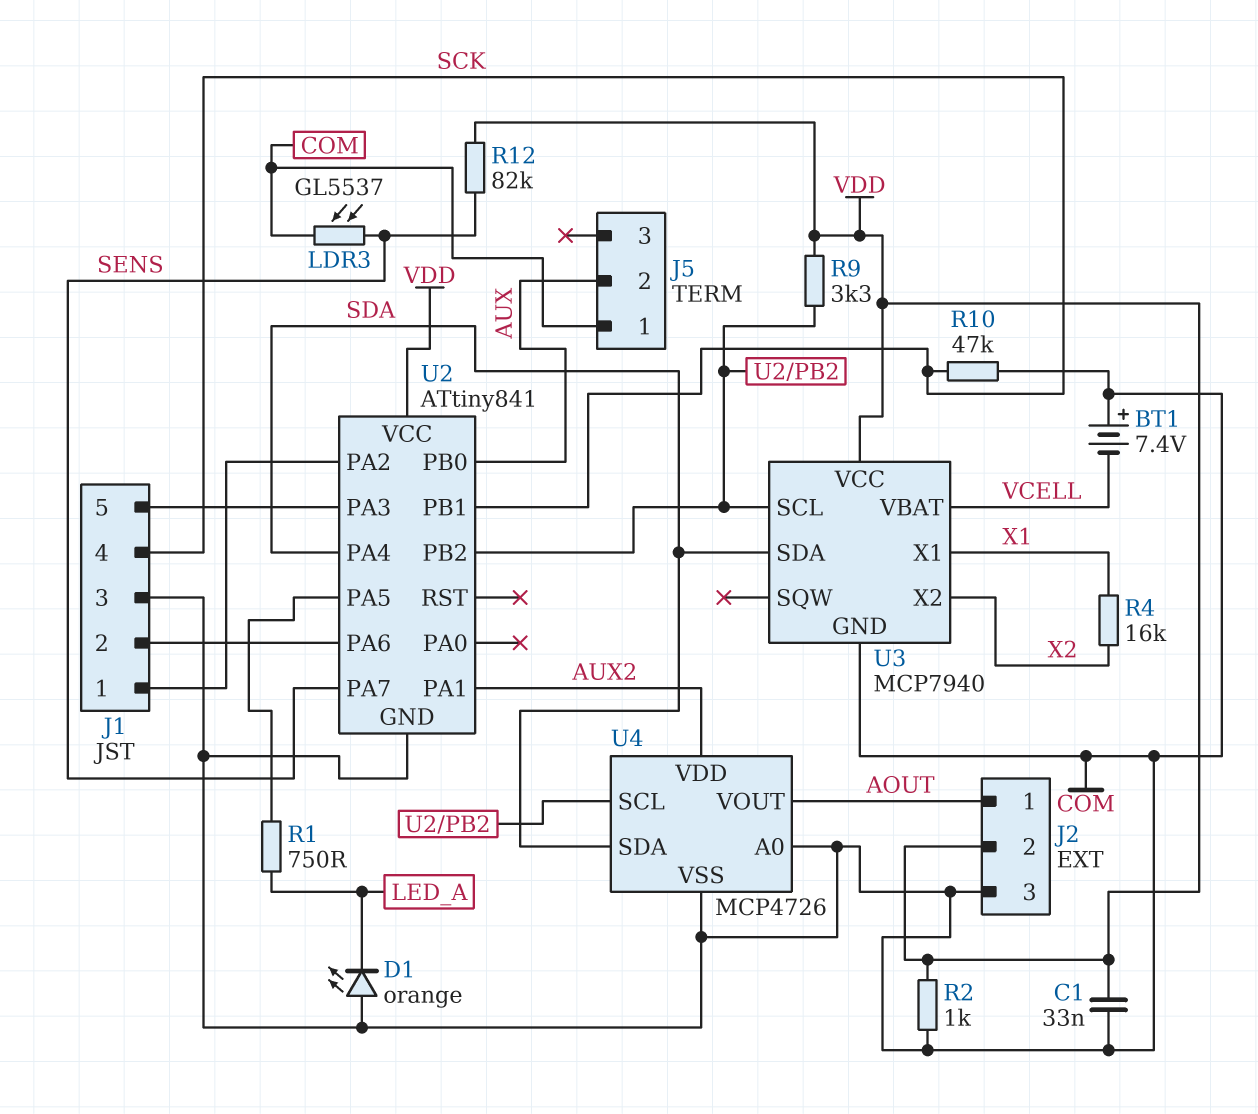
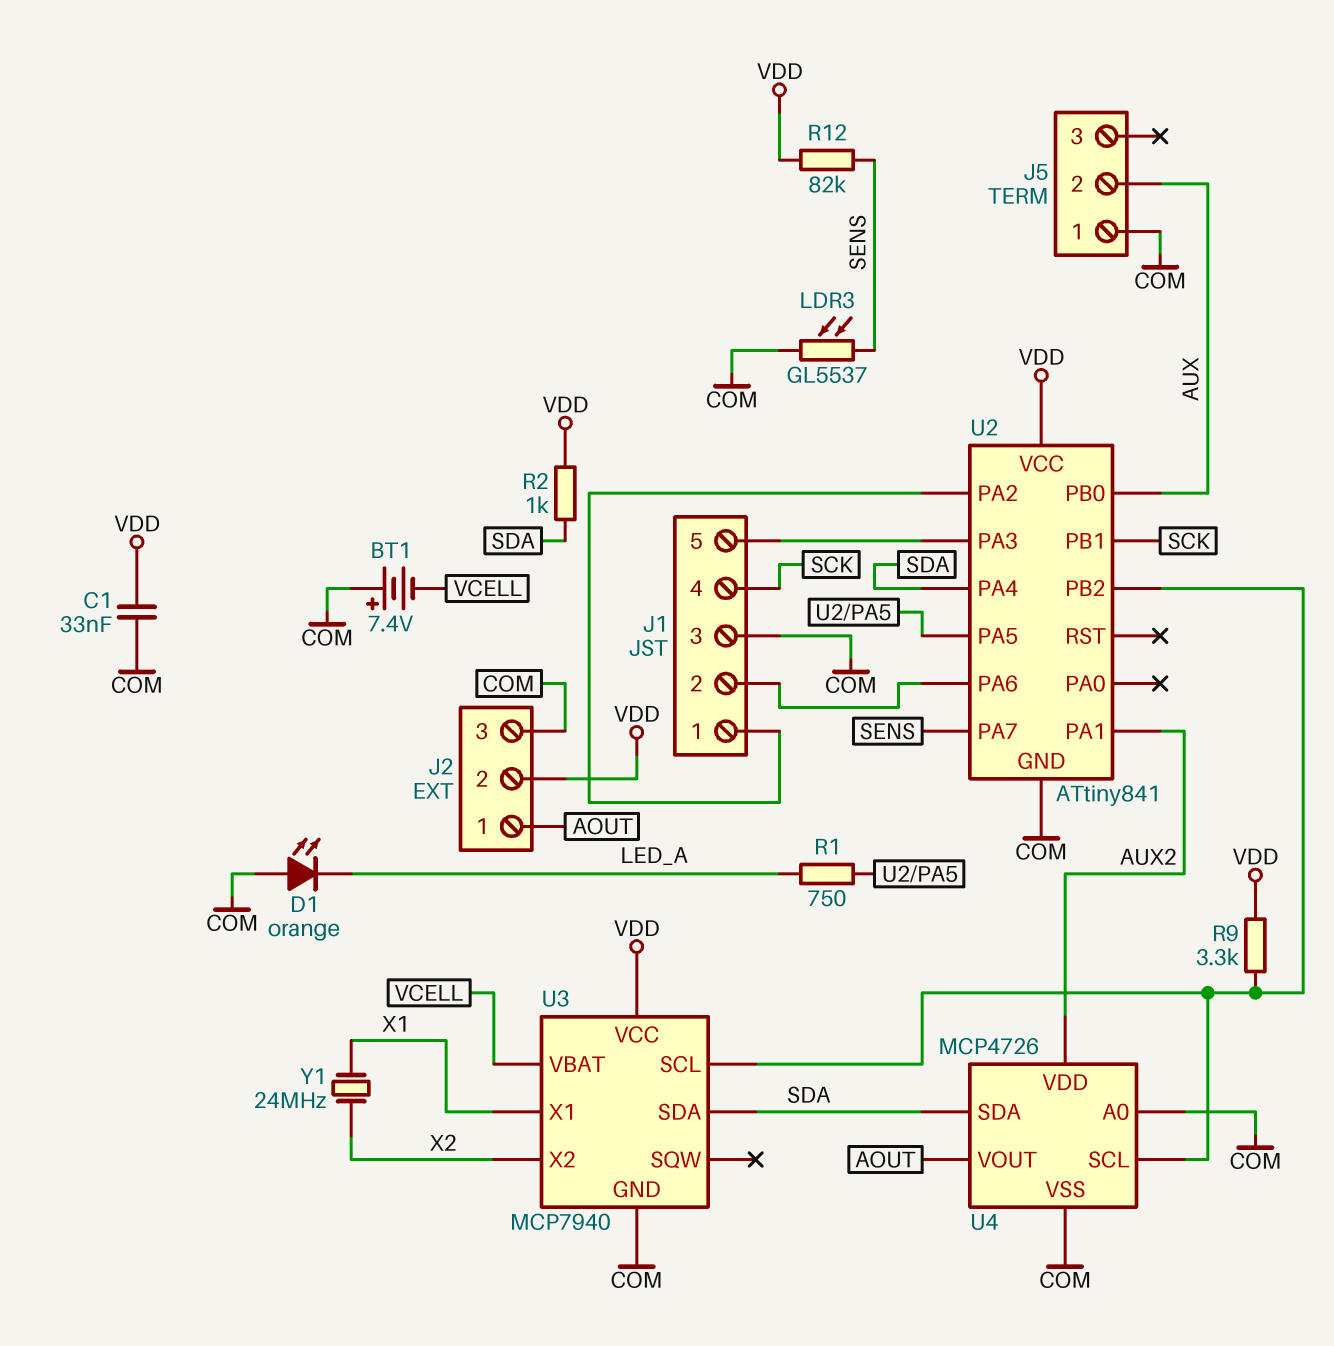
R2: 1k (COM, VDD) -> 1k (SDA, VDD)
R4: 16k (X1, X2) -> none
R10: 47k (COM, SCK) -> none
Y1: none -> 24MHz (X1, X2)

